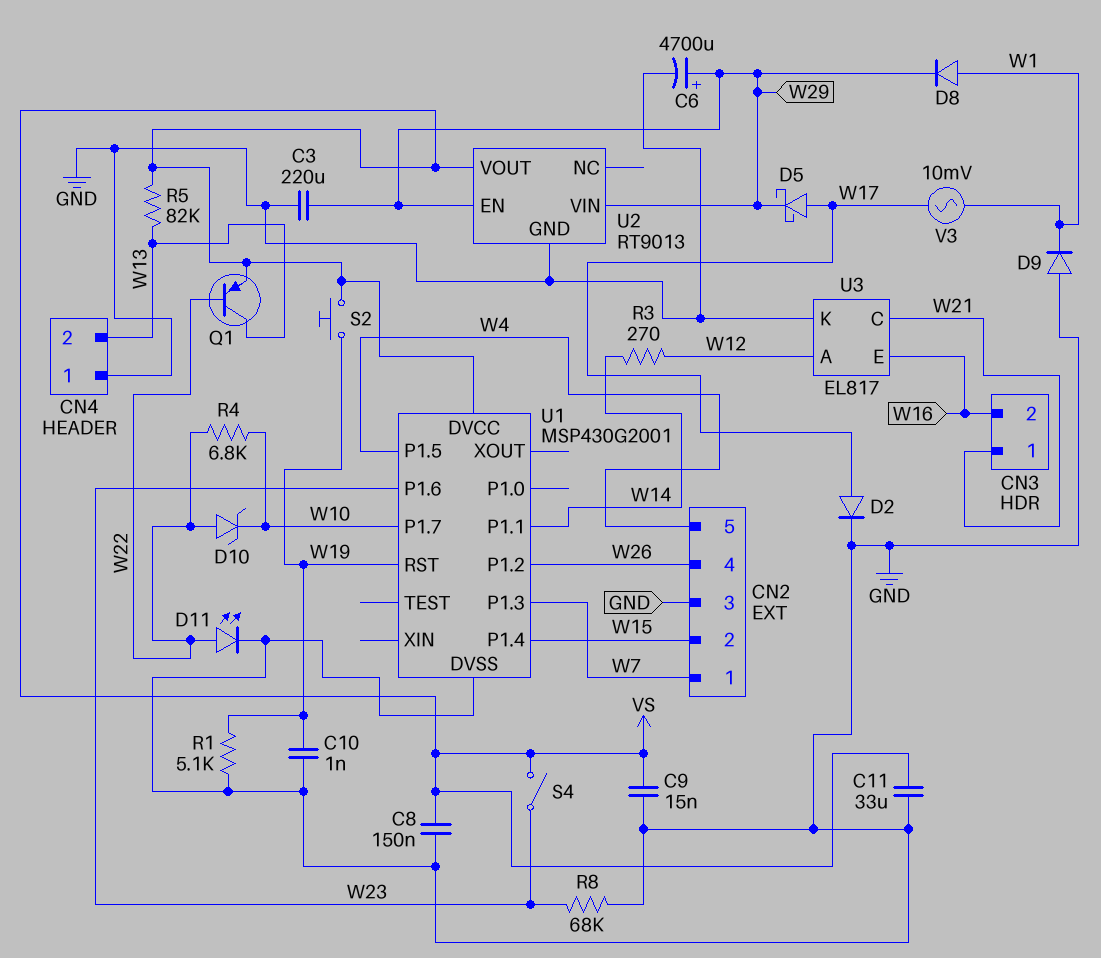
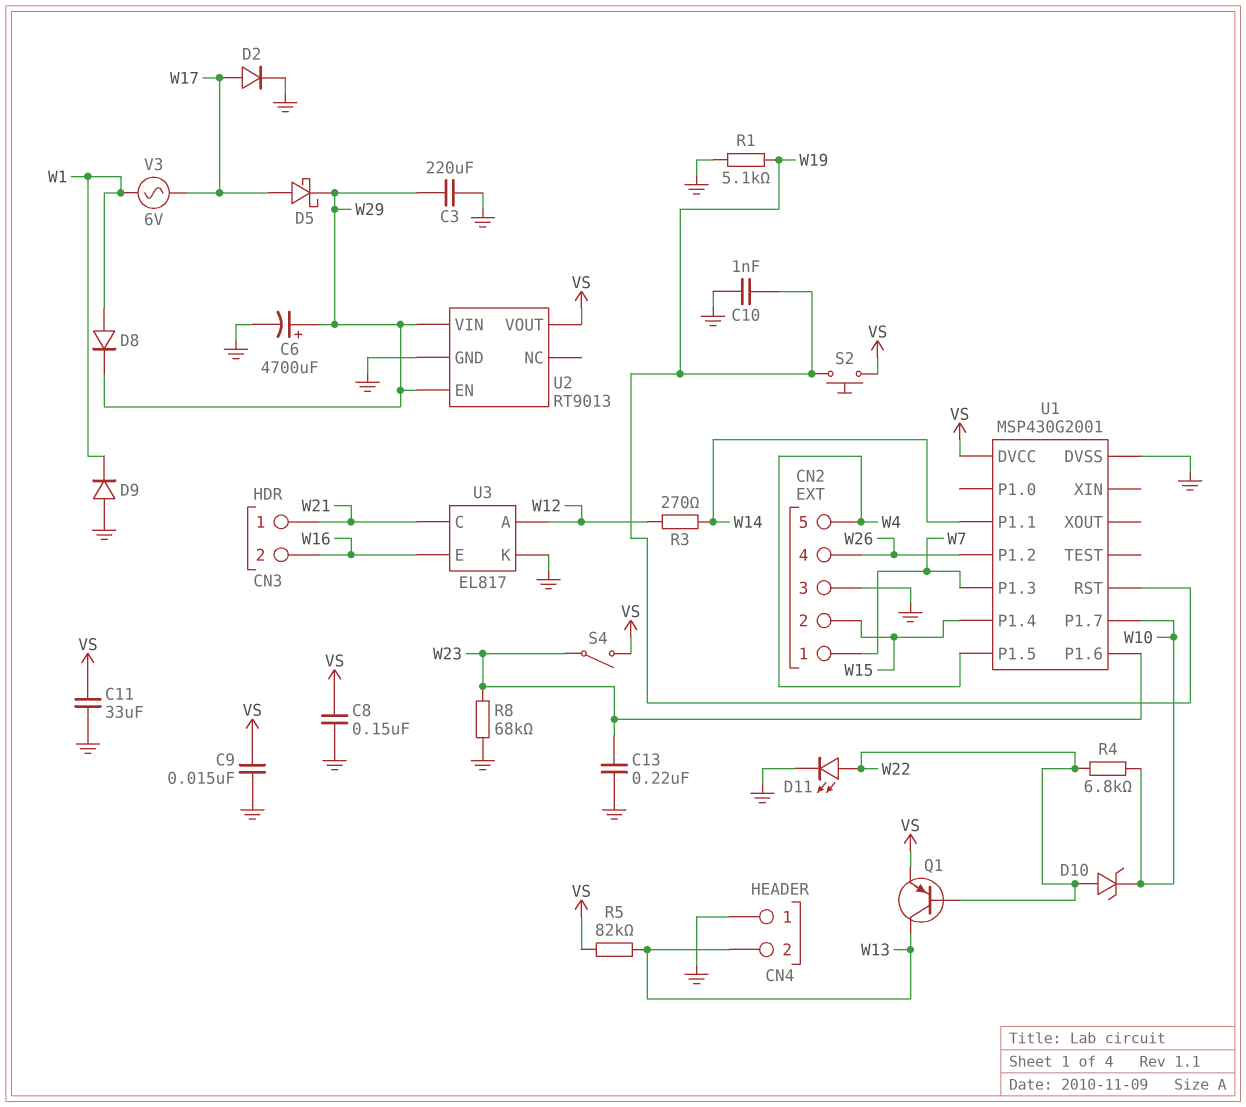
C13: none -> 220nF (GND, W23)
V3: AC 10mV (W1, W17) -> AC 6V (W1, W17)

